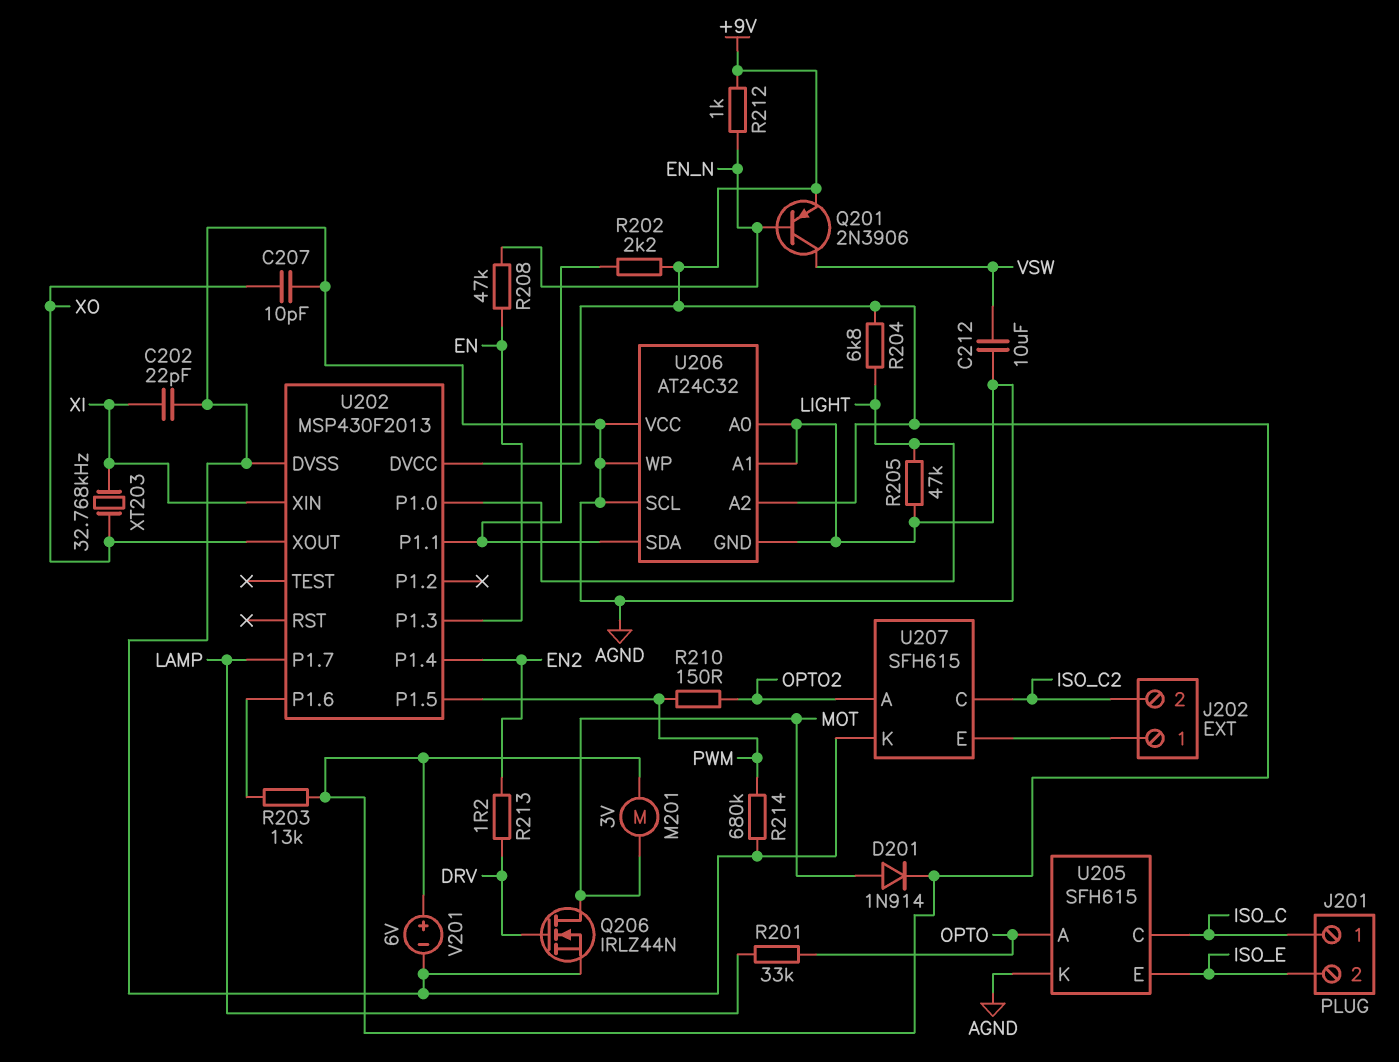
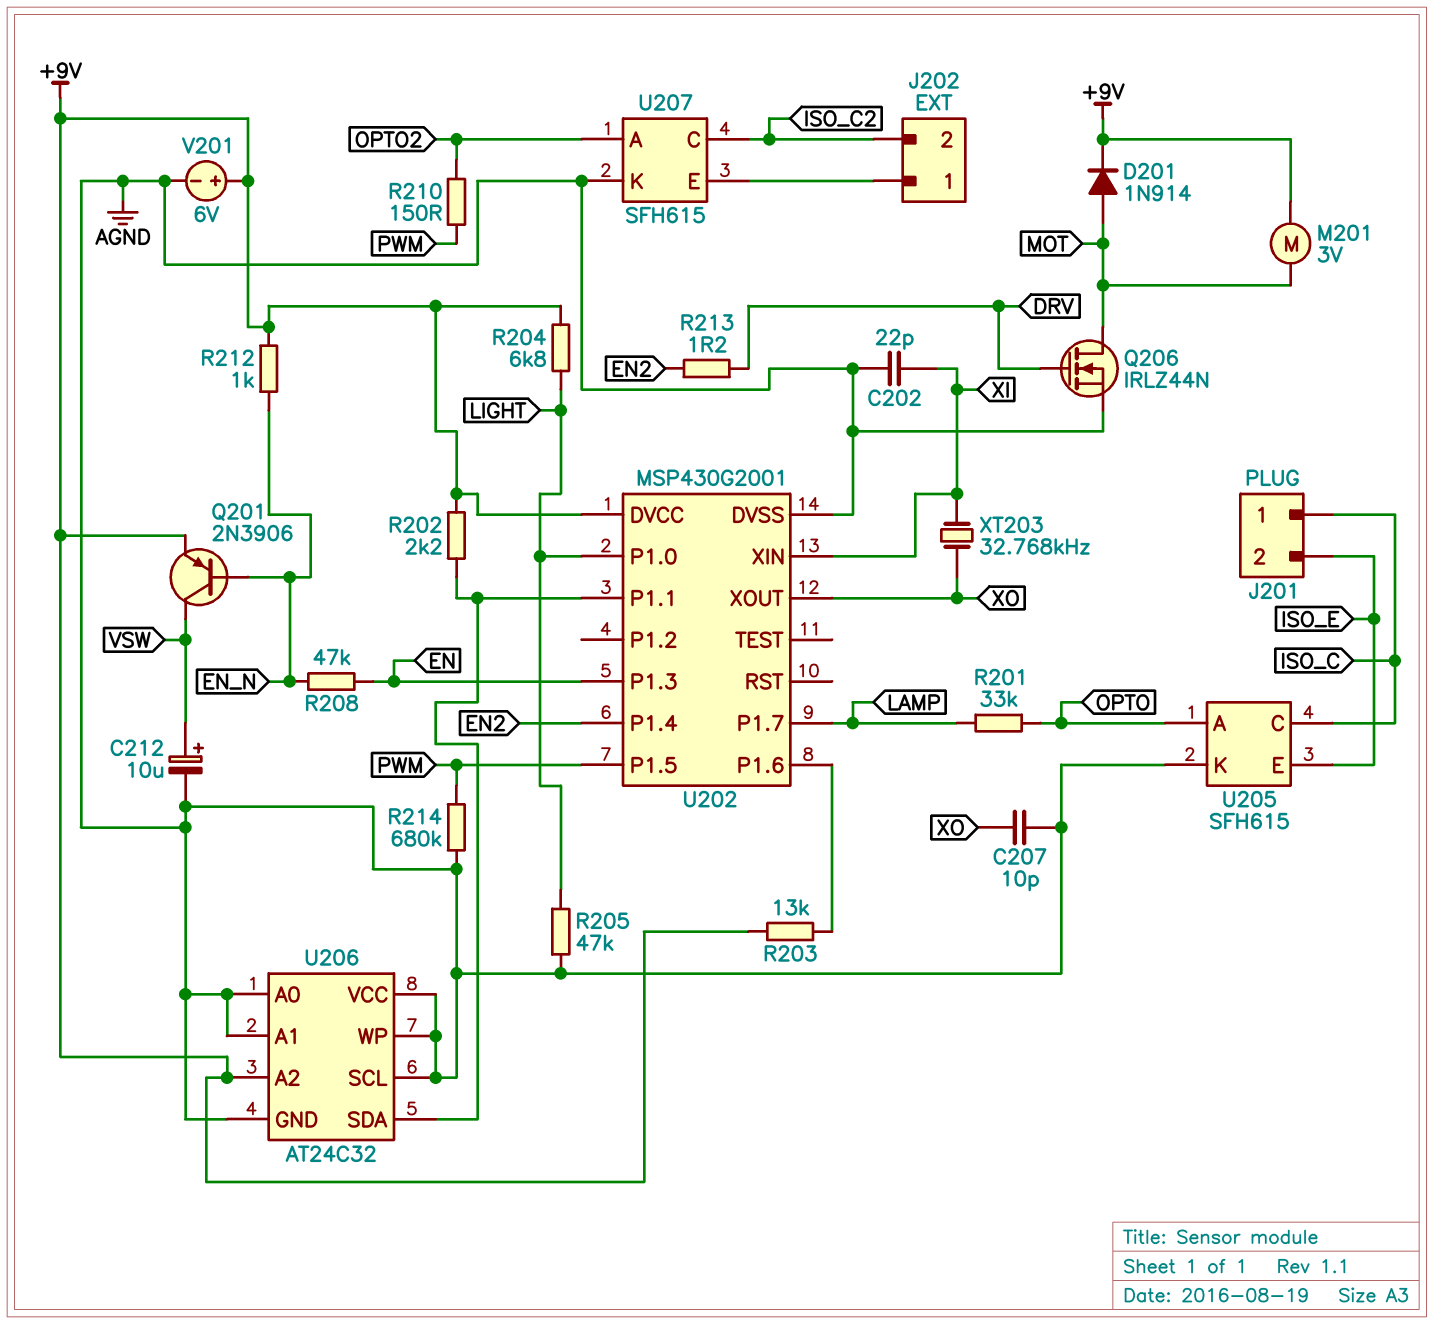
C212: 10uF (AGND, VSW) -> 10uF (plus VSW, minus AGND)
U202: MSP430F2013 -> MSP430G2001

